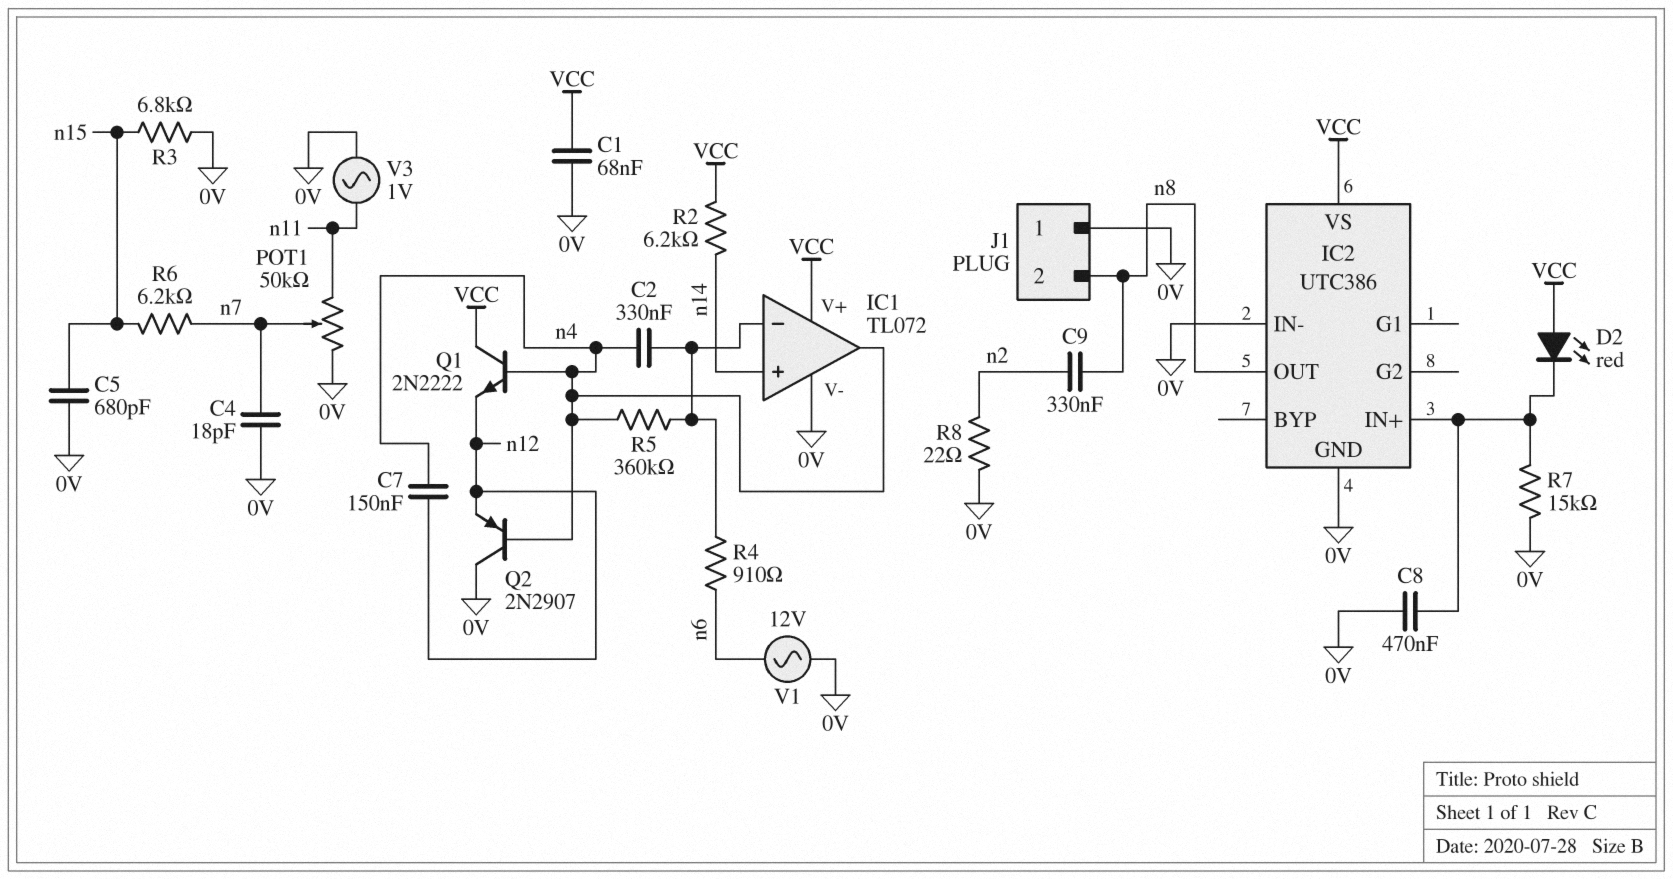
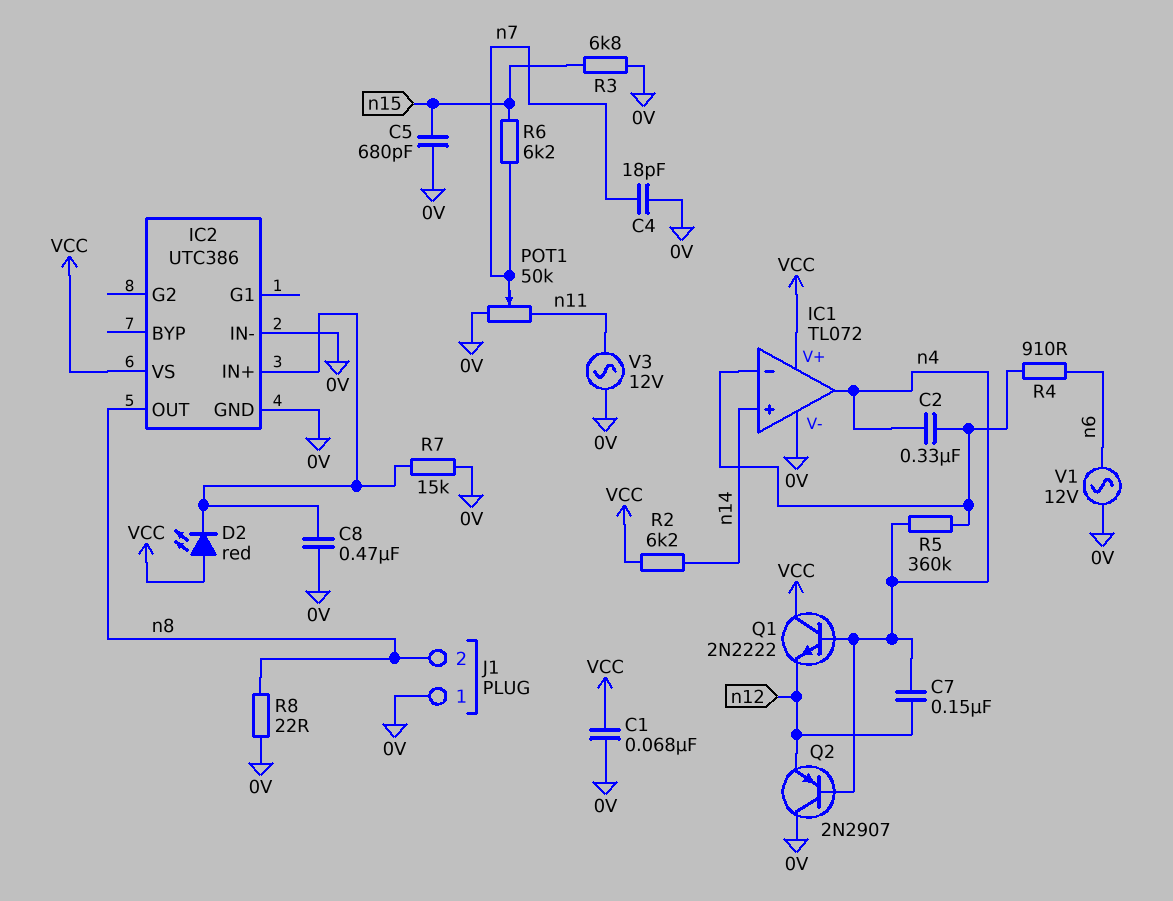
C9: 330nF (n2, n8) -> none
R8: 22 (0V, n2) -> 22 (0V, n8)
V3: AC 1V (0V, n11) -> AC 12V (0V, n11)

